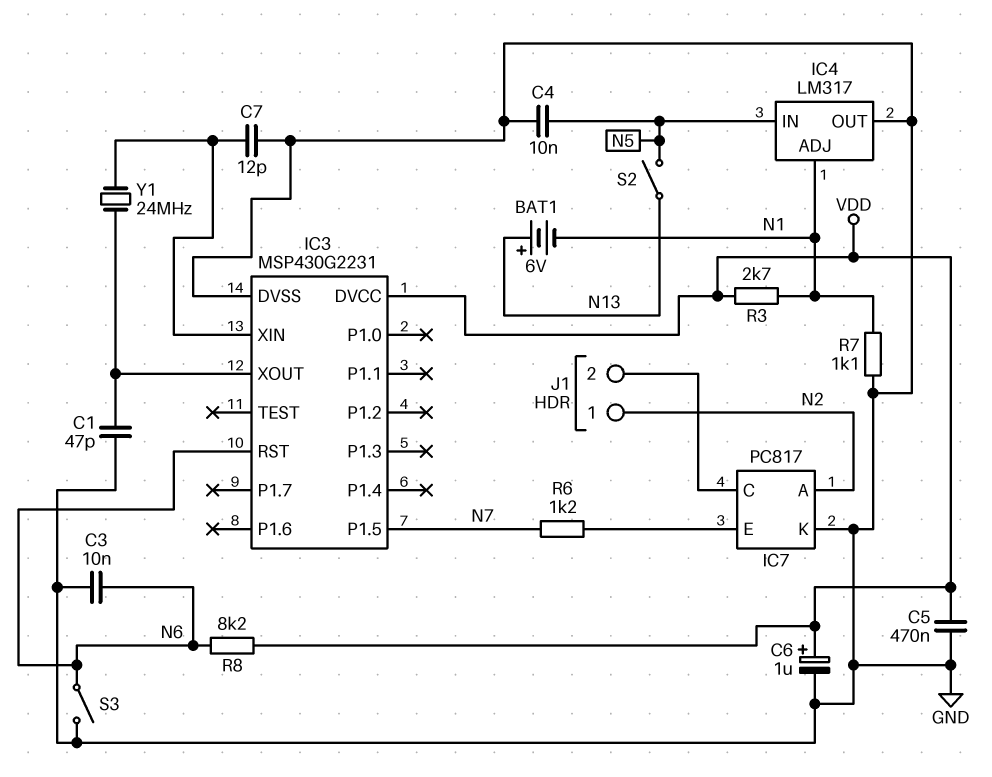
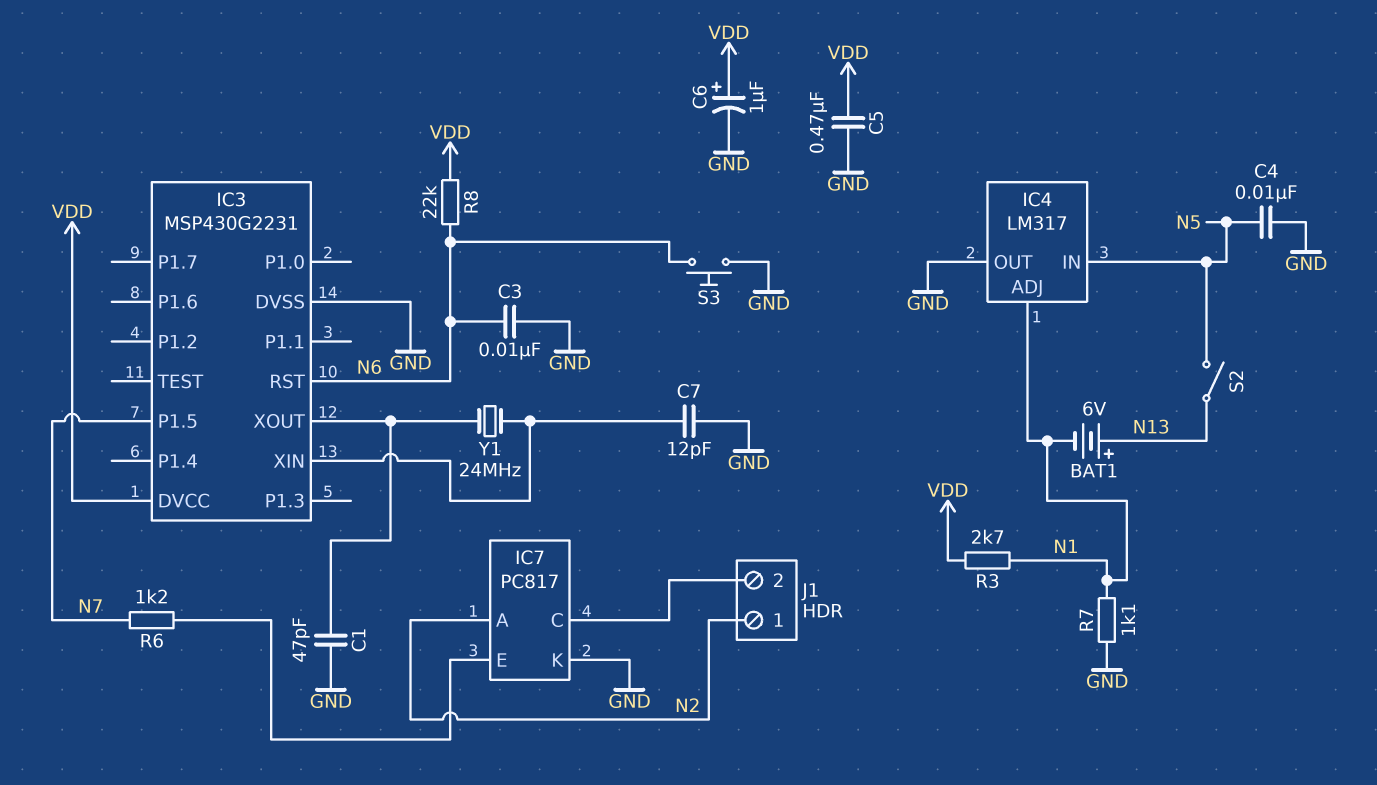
R8: 8.2k (N6, VDD) -> 22k (N6, VDD)
S3: switch (GND, N6) -> button (GND, N6)

